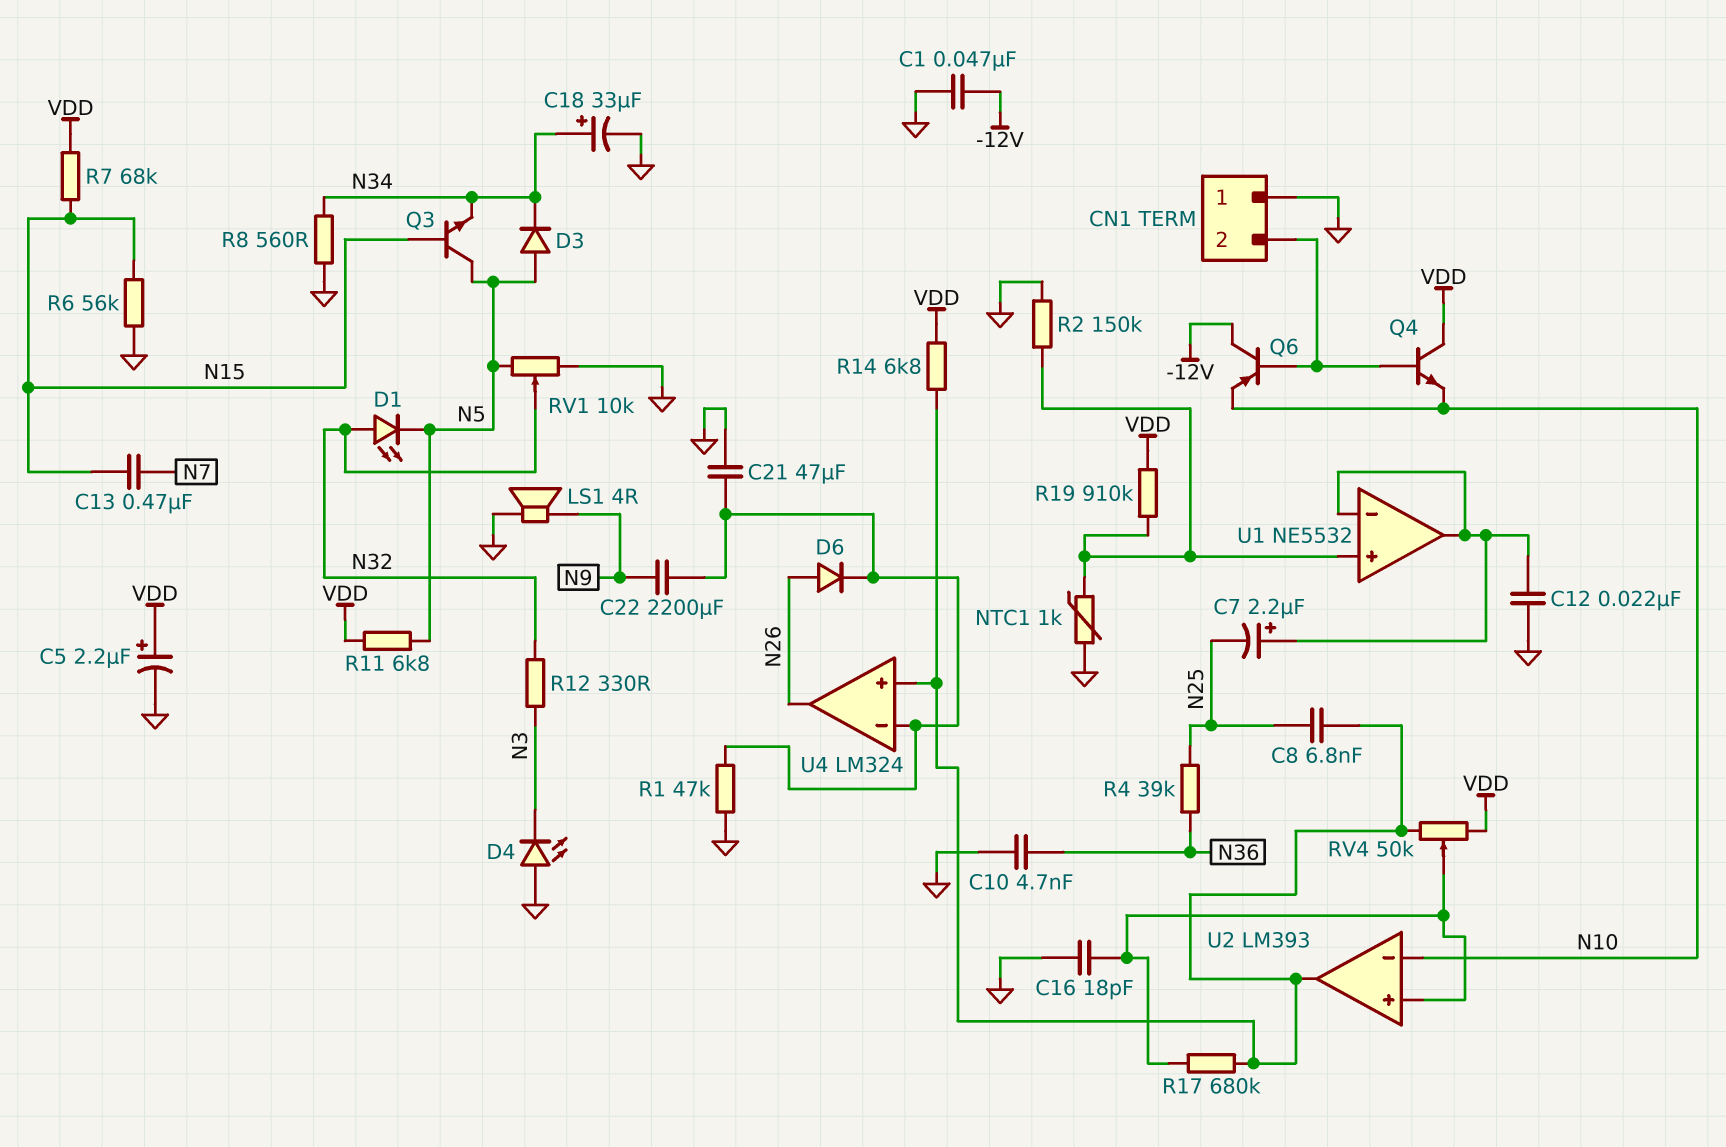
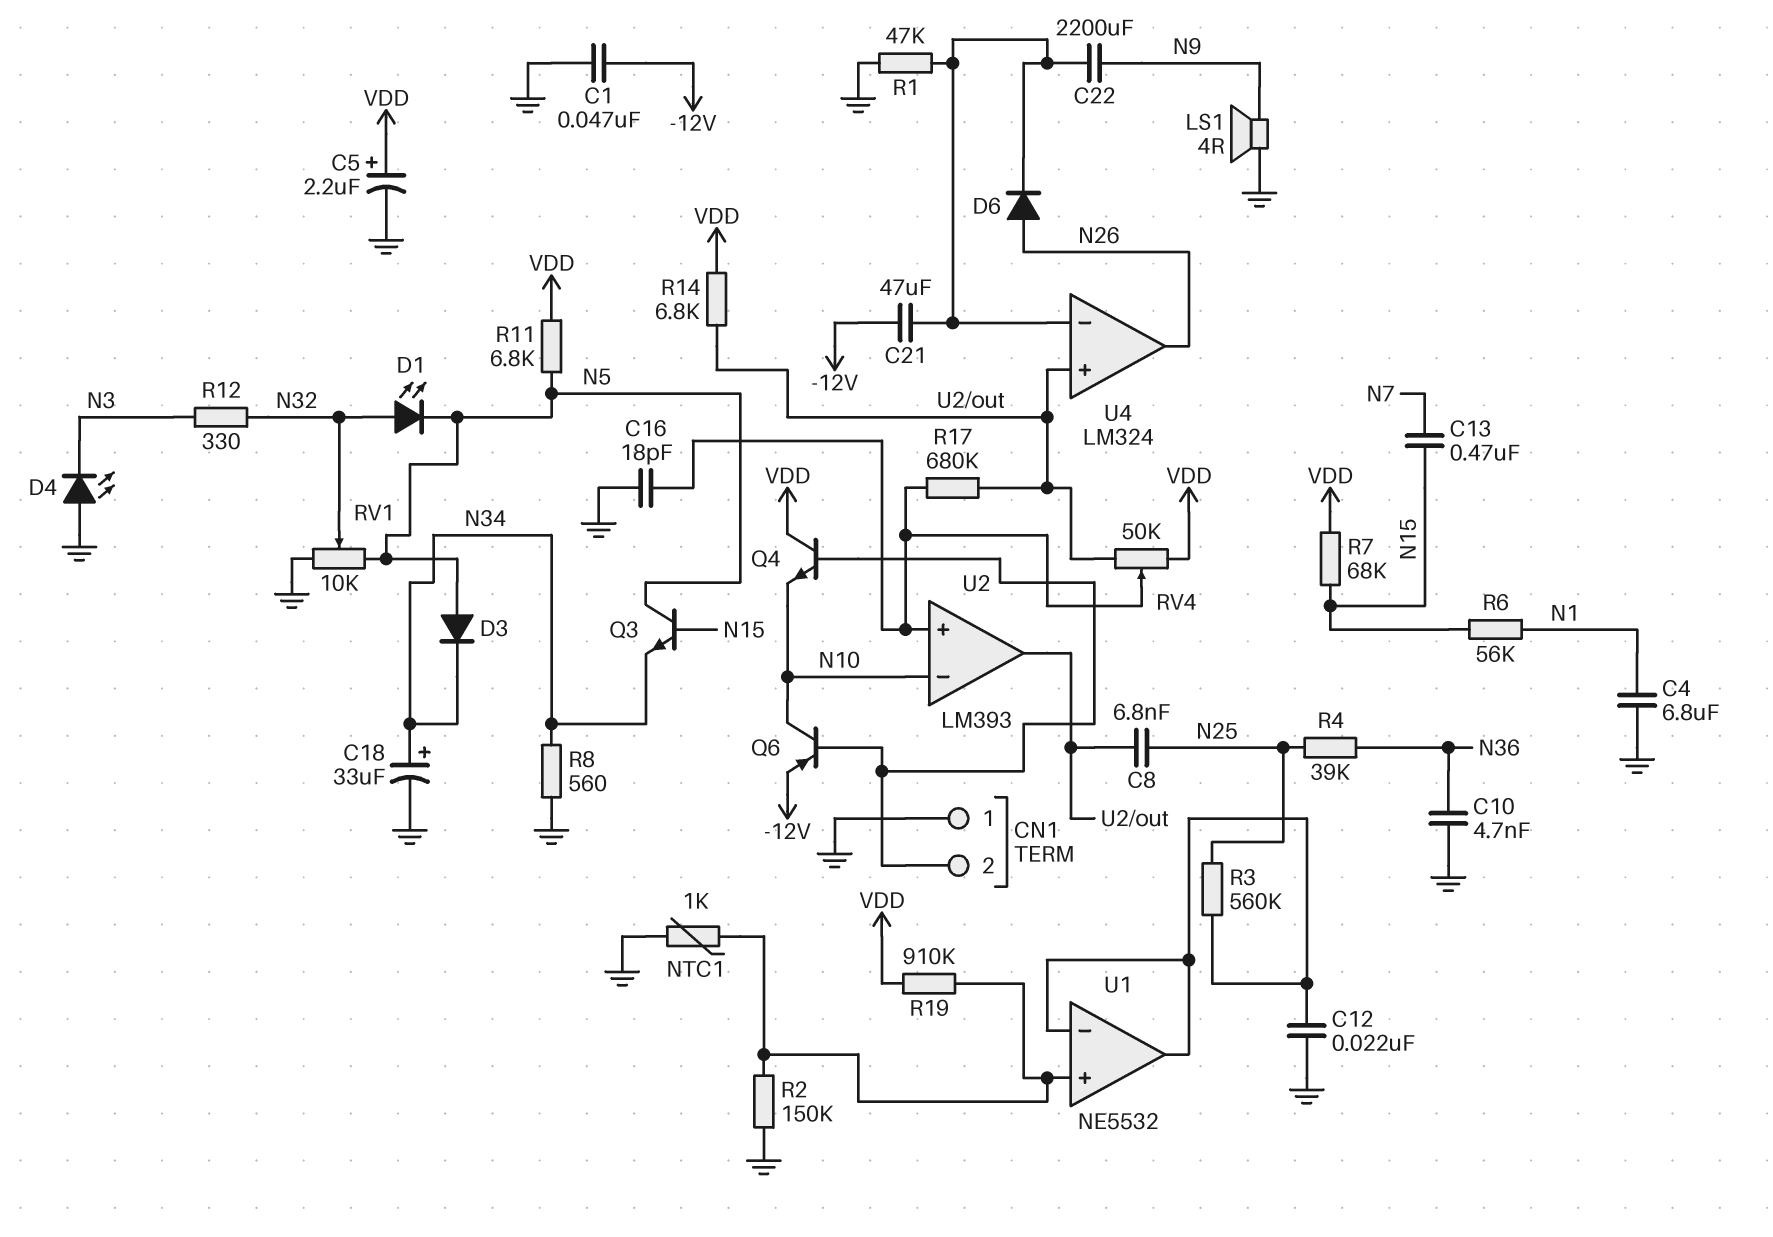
C4: none -> 6.8uF (GND, N1)
C7: 2.2uF (plus U1/in-, minus N25) -> none
C21: 47uF (GND, U4/in-) -> 47uF (-12V, U4/in-)
Q6: PNP (B CN1/2, C -12V, E N10) -> PNP (B CN1/2, C N10, E -12V)
R3: none -> 560k (N25, U1/in-)
R6: 56k (GND, N15) -> 56k (N1, N15)

